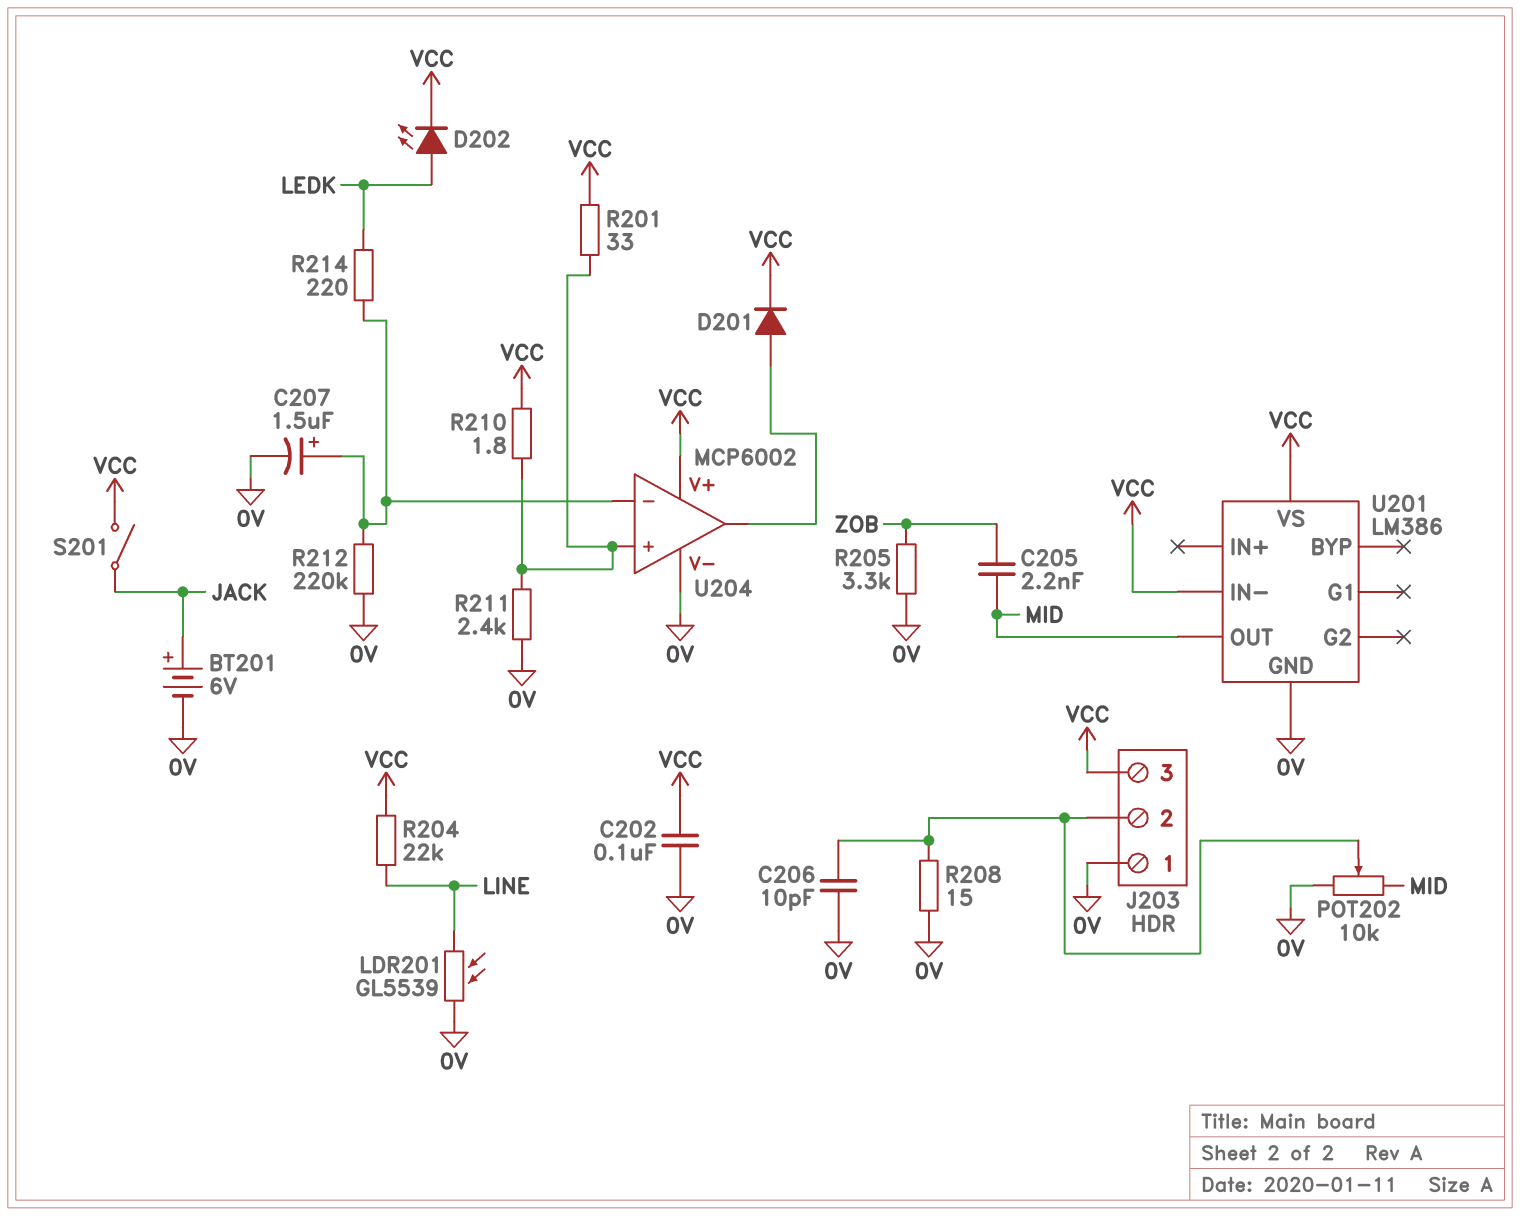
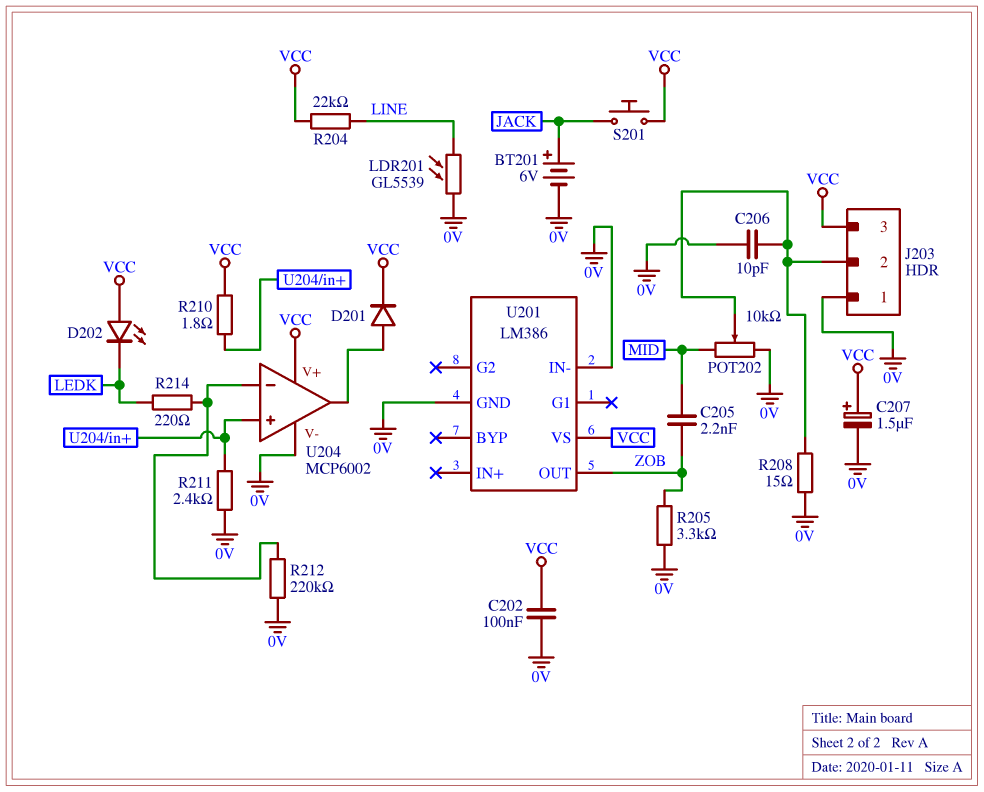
C207: 1.5uF (plus U204/in-, minus 0V) -> 1.5uF (plus VCC, minus 0V)
D202: LED (A LEDK, K VCC) -> LED (A VCC, K LEDK)
R201: 33 (U204/in+, VCC) -> none
S201: switch (JACK, VCC) -> button (JACK, VCC)
U201 pin IN-: VCC -> 0V
U201 pin OUT: MID -> ZOB

